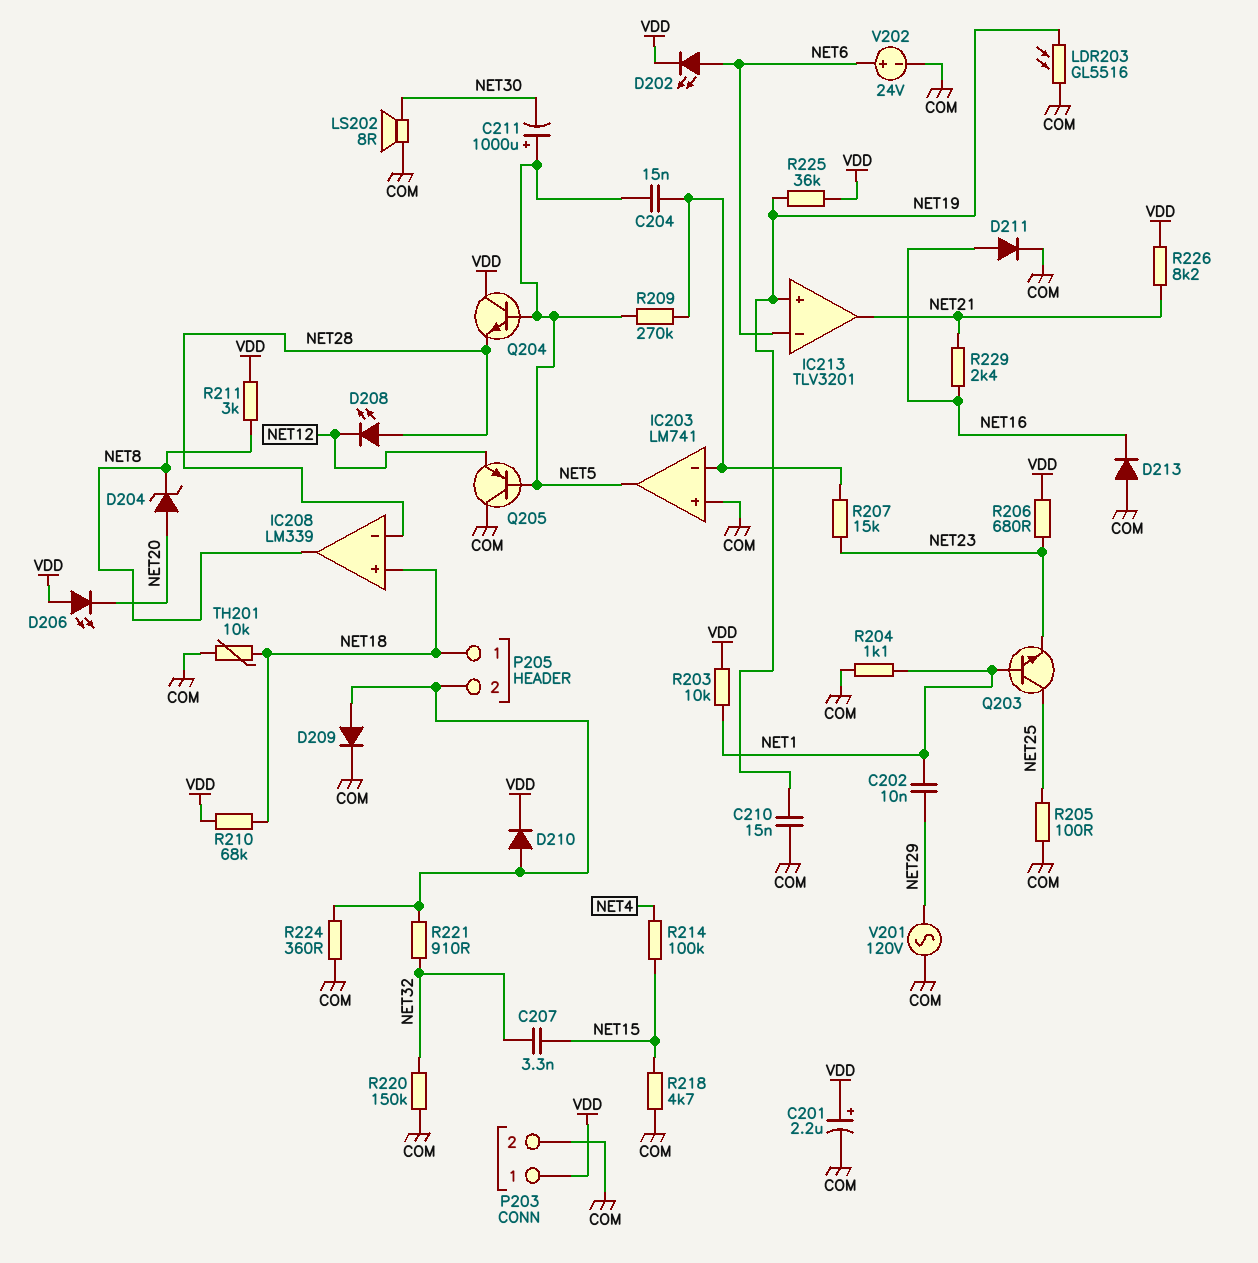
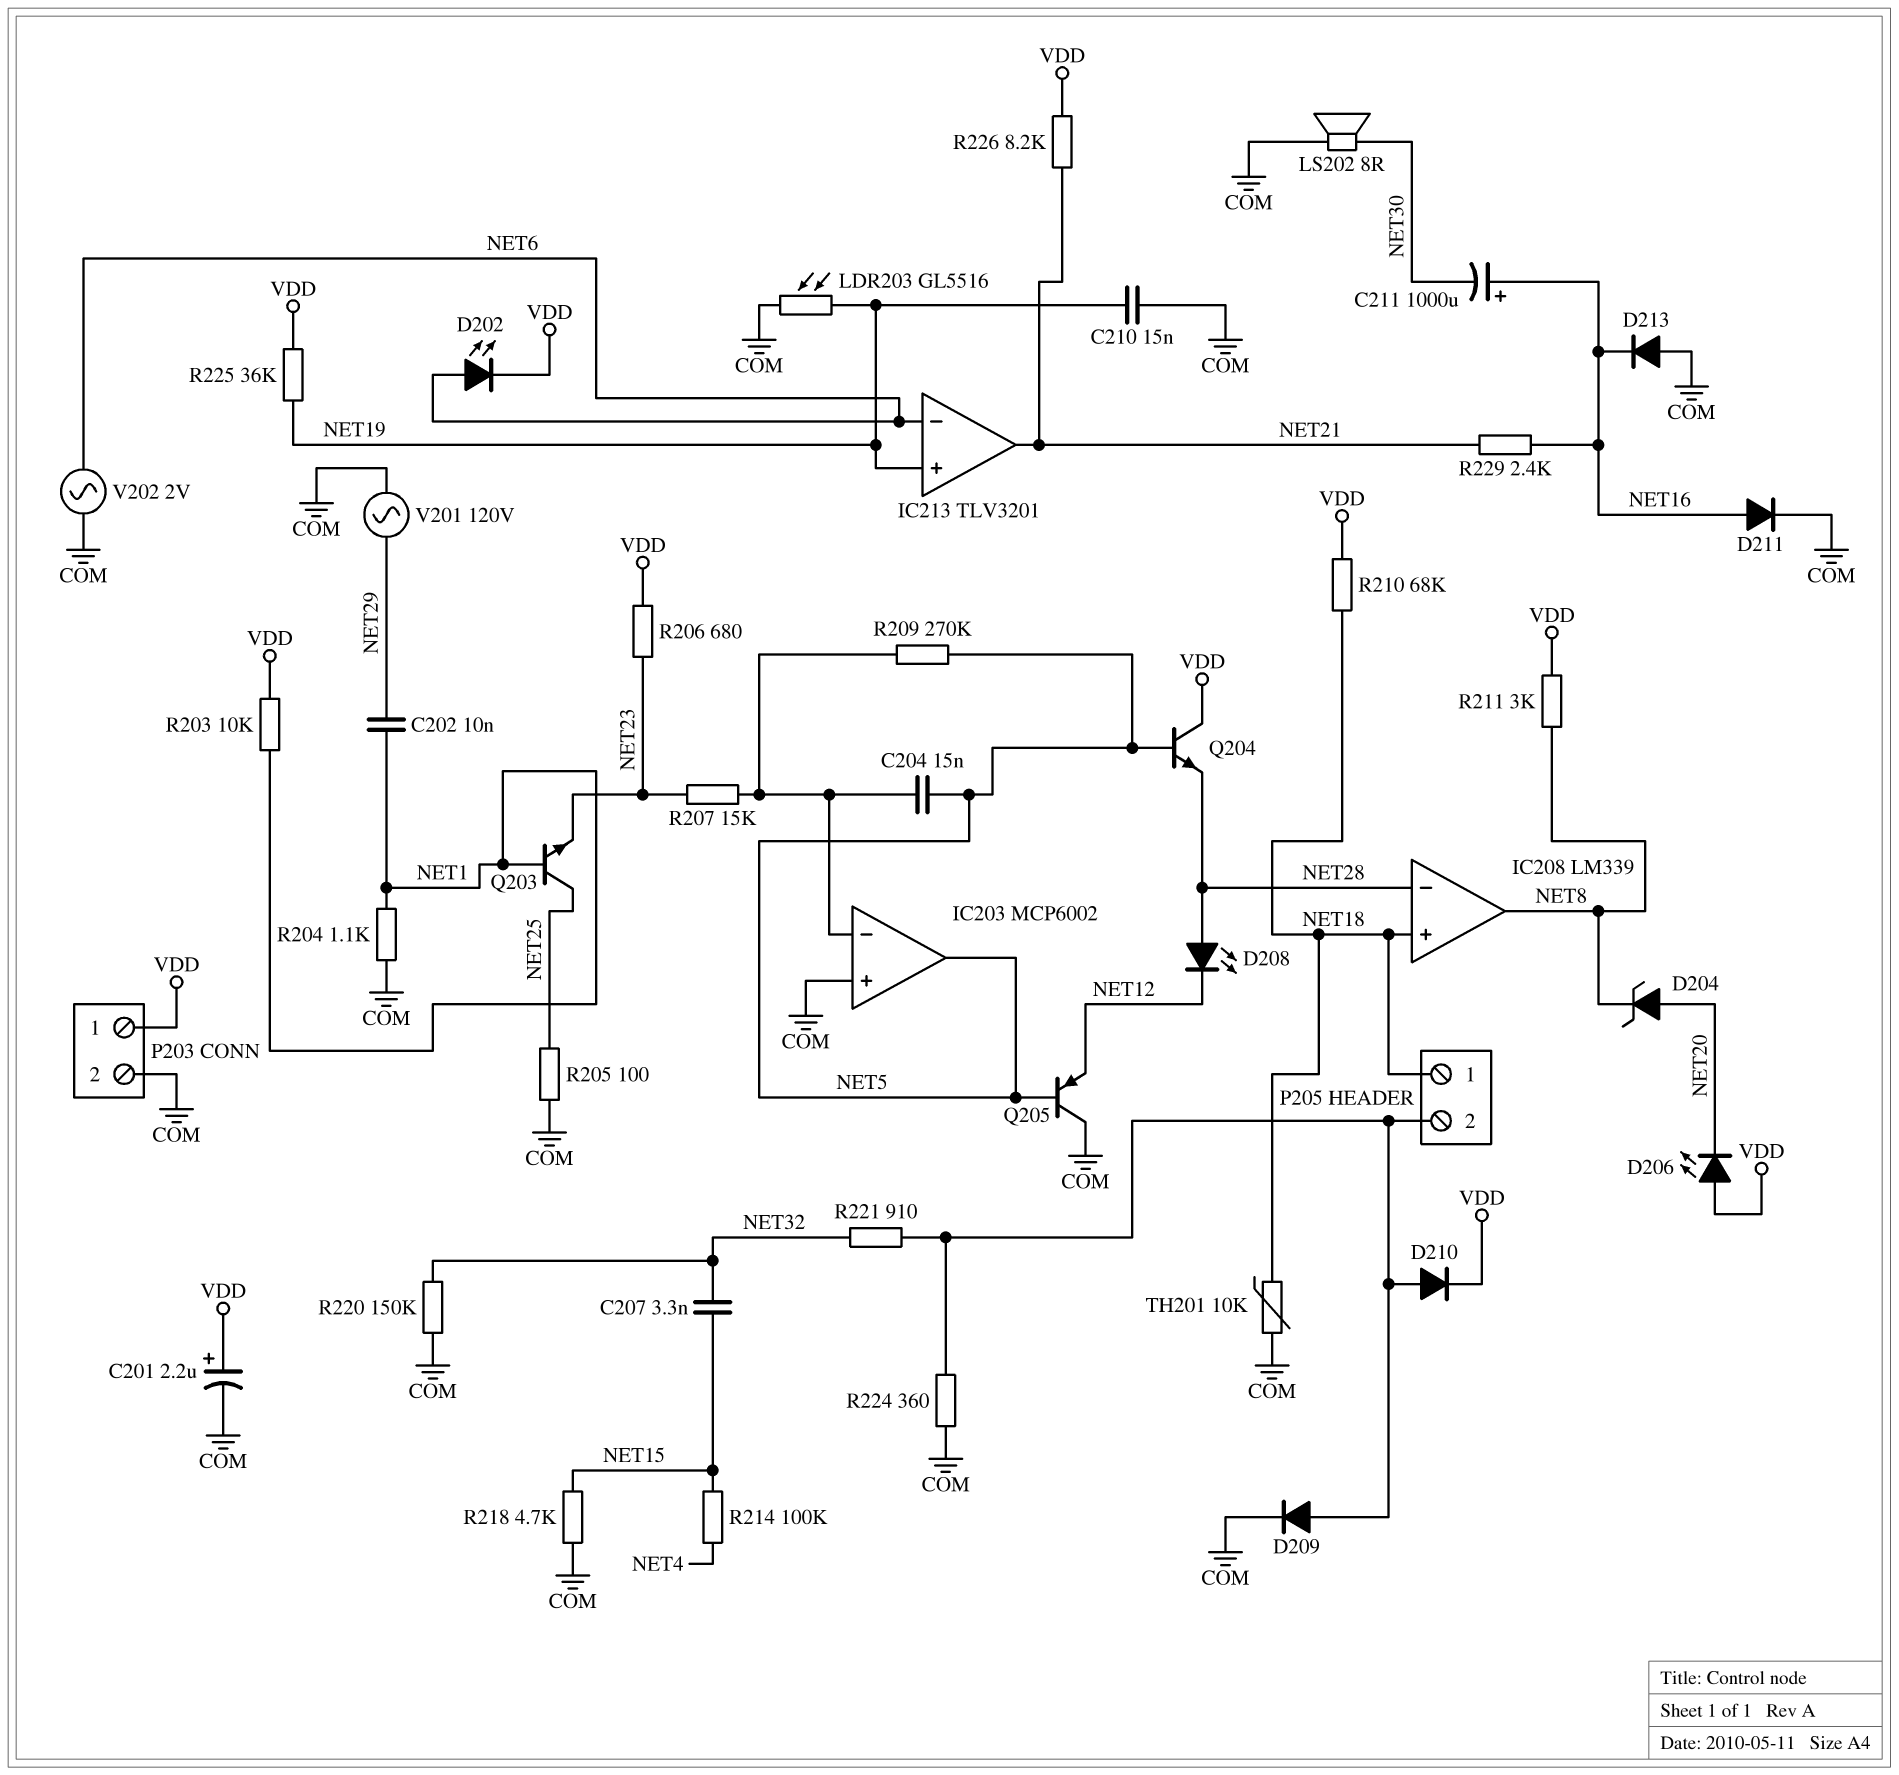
C211: 1000uF (plus NET5, minus NET30) -> 1000uF (plus NET16, minus NET30)
IC203: LM741 -> MCP6002
V202: 24V (plus NET6, minus COM) -> AC 2V (COM, NET6)

